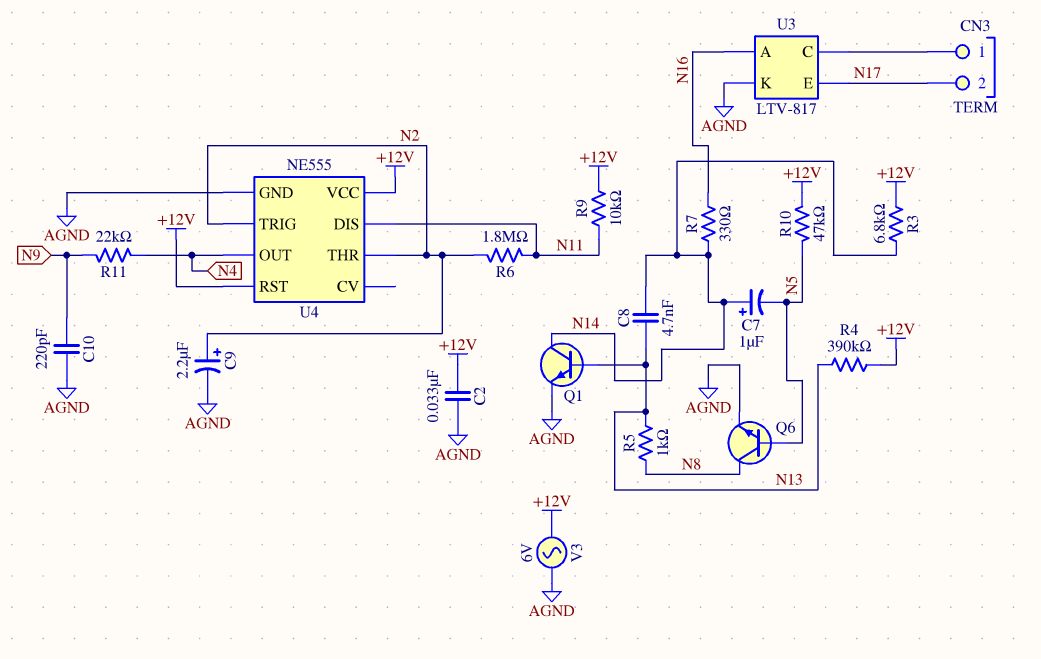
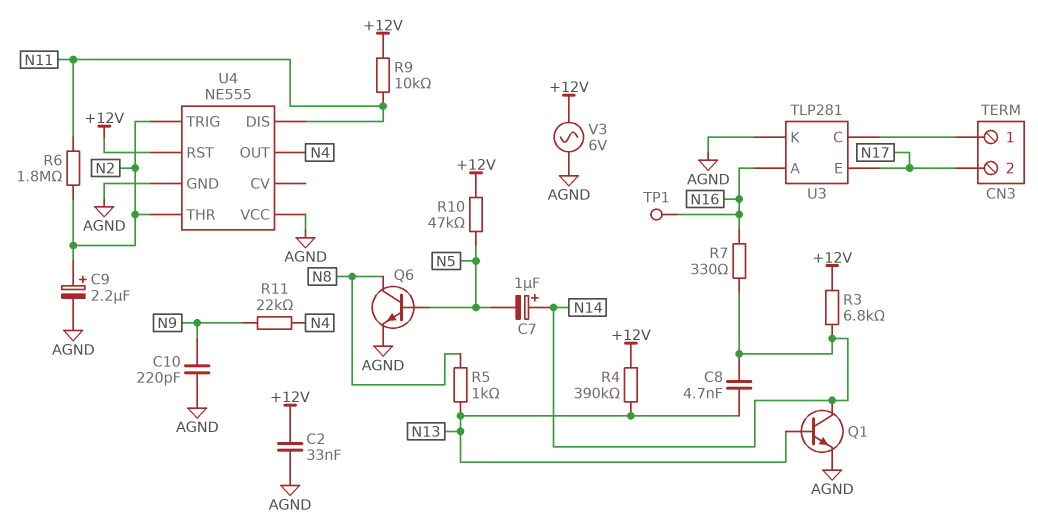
TP1: none -> test point (N16)
U3: LTV-817 -> TLP281
U4 pin VCC: +12V -> AGND

